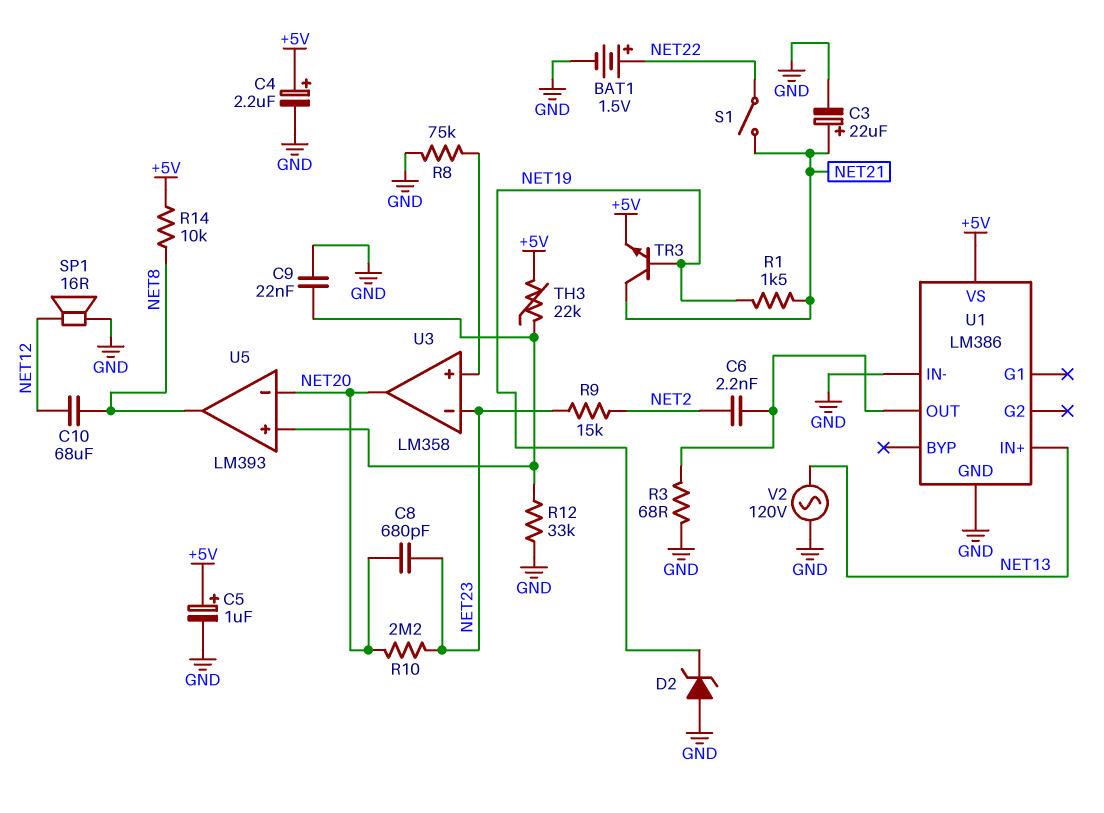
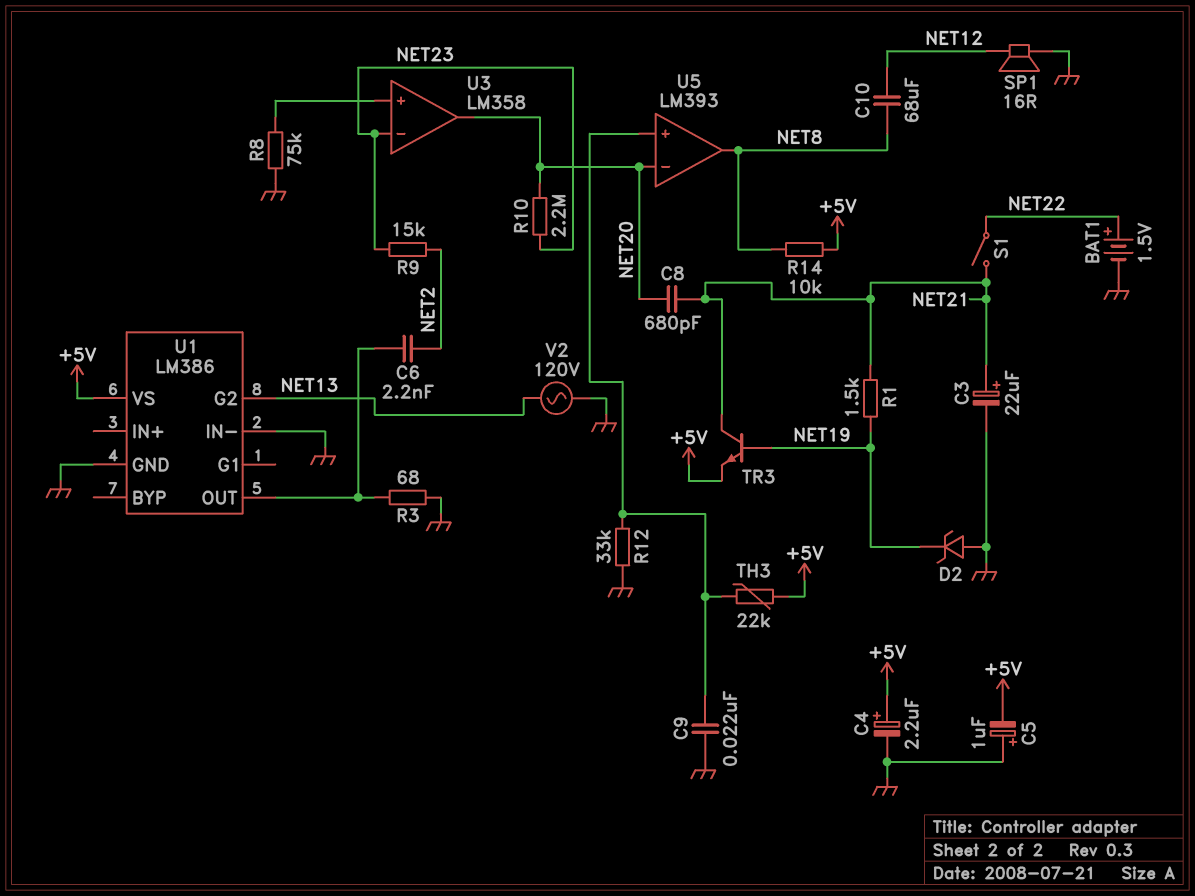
C5: 1uF (plus +5V, minus GND) -> 1uF (plus GND, minus +5V)
C8: 680pF (NET20, NET23) -> 680pF (NET20, NET21)
U1 pin G2: none -> NET13
U1 pin IN+: NET13 -> none

